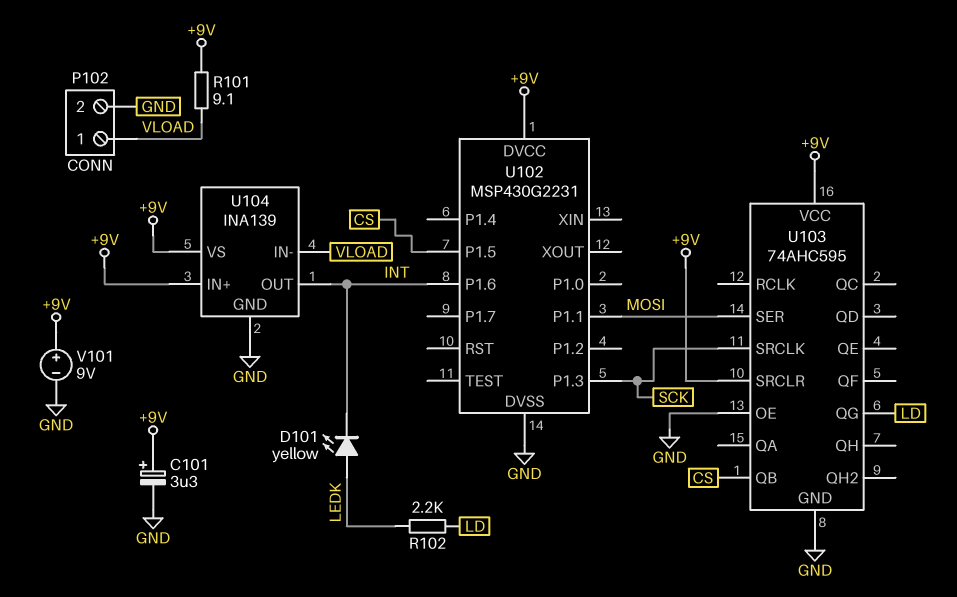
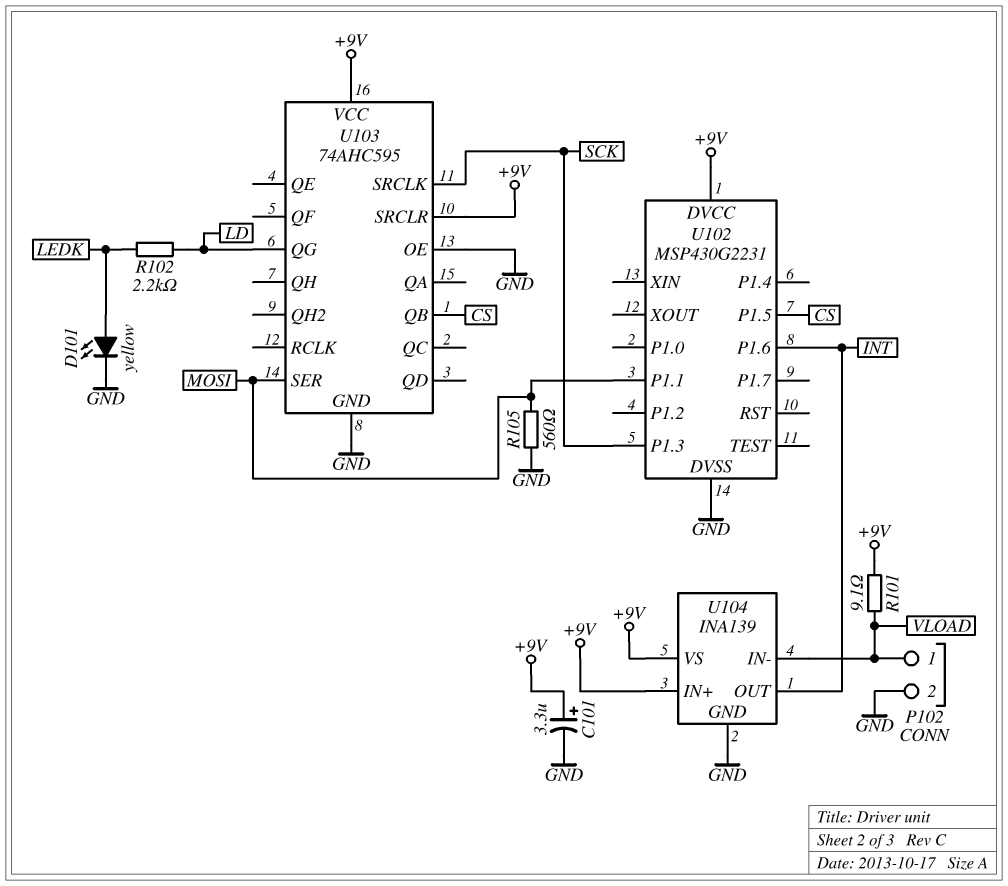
D101: LED yellow (A LEDK, K INT) -> LED yellow (A LEDK, K GND)
R105: none -> 560 (GND, MOSI)
V101: 9V (plus +9V, minus GND) -> none

